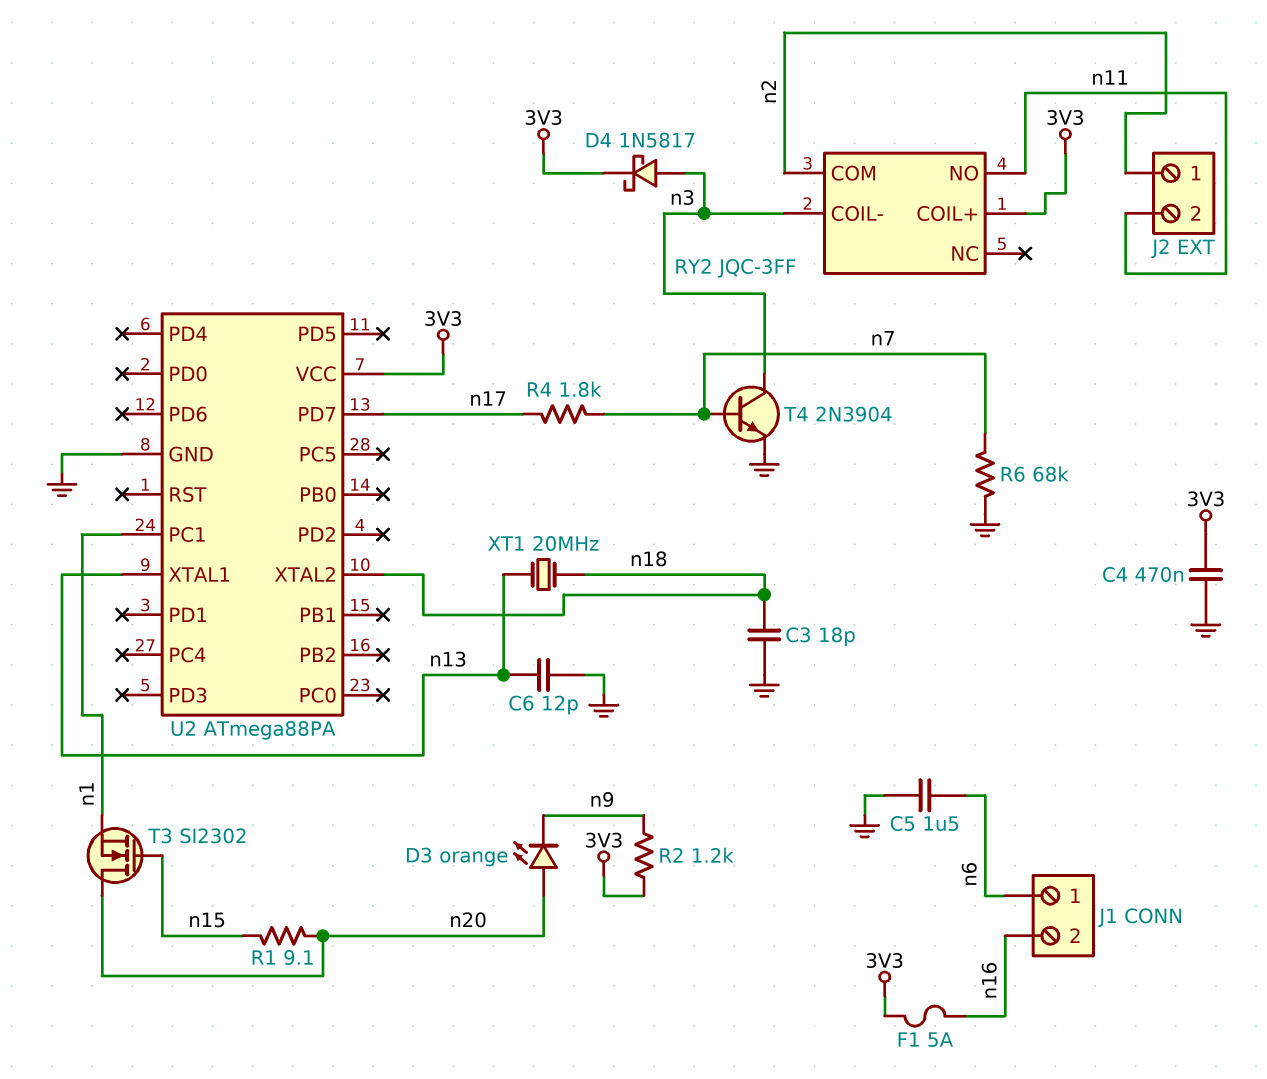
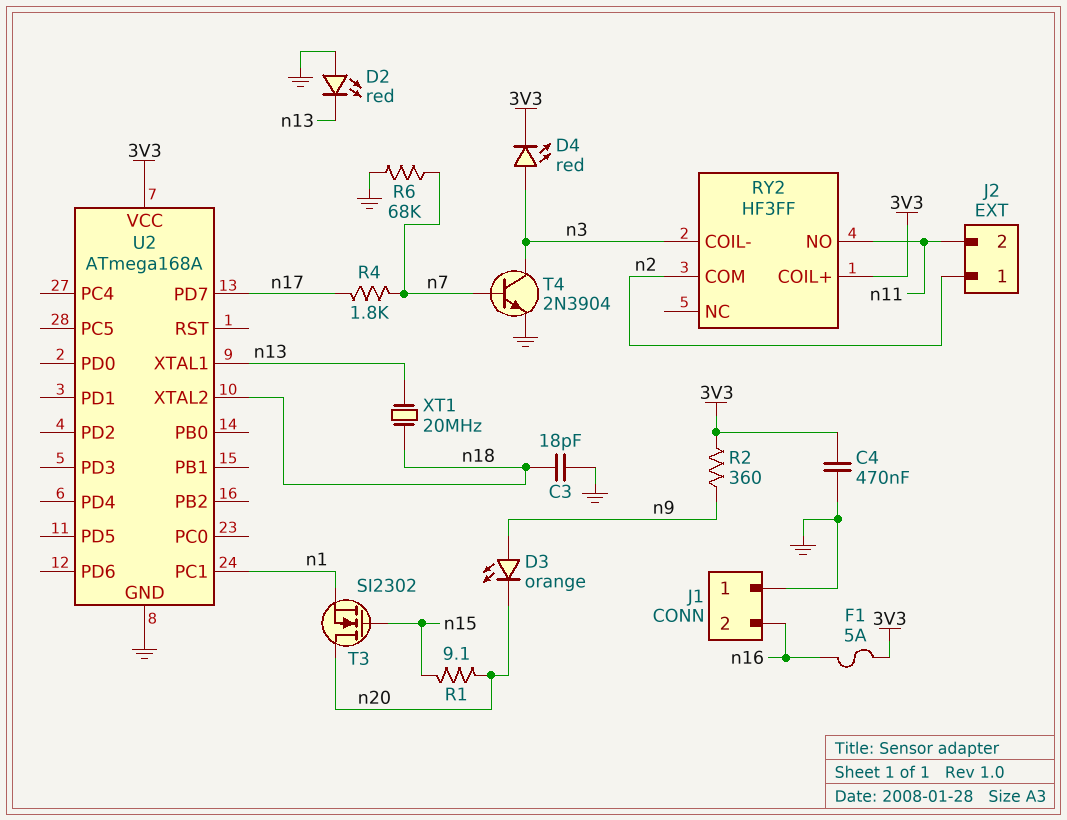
C5: 1.5uF (GND, n6) -> none
C6: 12pF (GND, n13) -> none
D2: none -> LED red (A GND, K n13)
D3: LED orange (A n20, K n9) -> LED orange (A n9, K n20)
D4: schottky 1N5817 (A n3, K 3V3) -> LED red (A n3, K 3V3)
J1 pin 1: n6 -> GND
R2: 1.2k (3V3, n9) -> 360 (3V3, n9)
RY2: JQC-3FF -> HF3FF
U2: ATmega88PA -> ATmega168A

